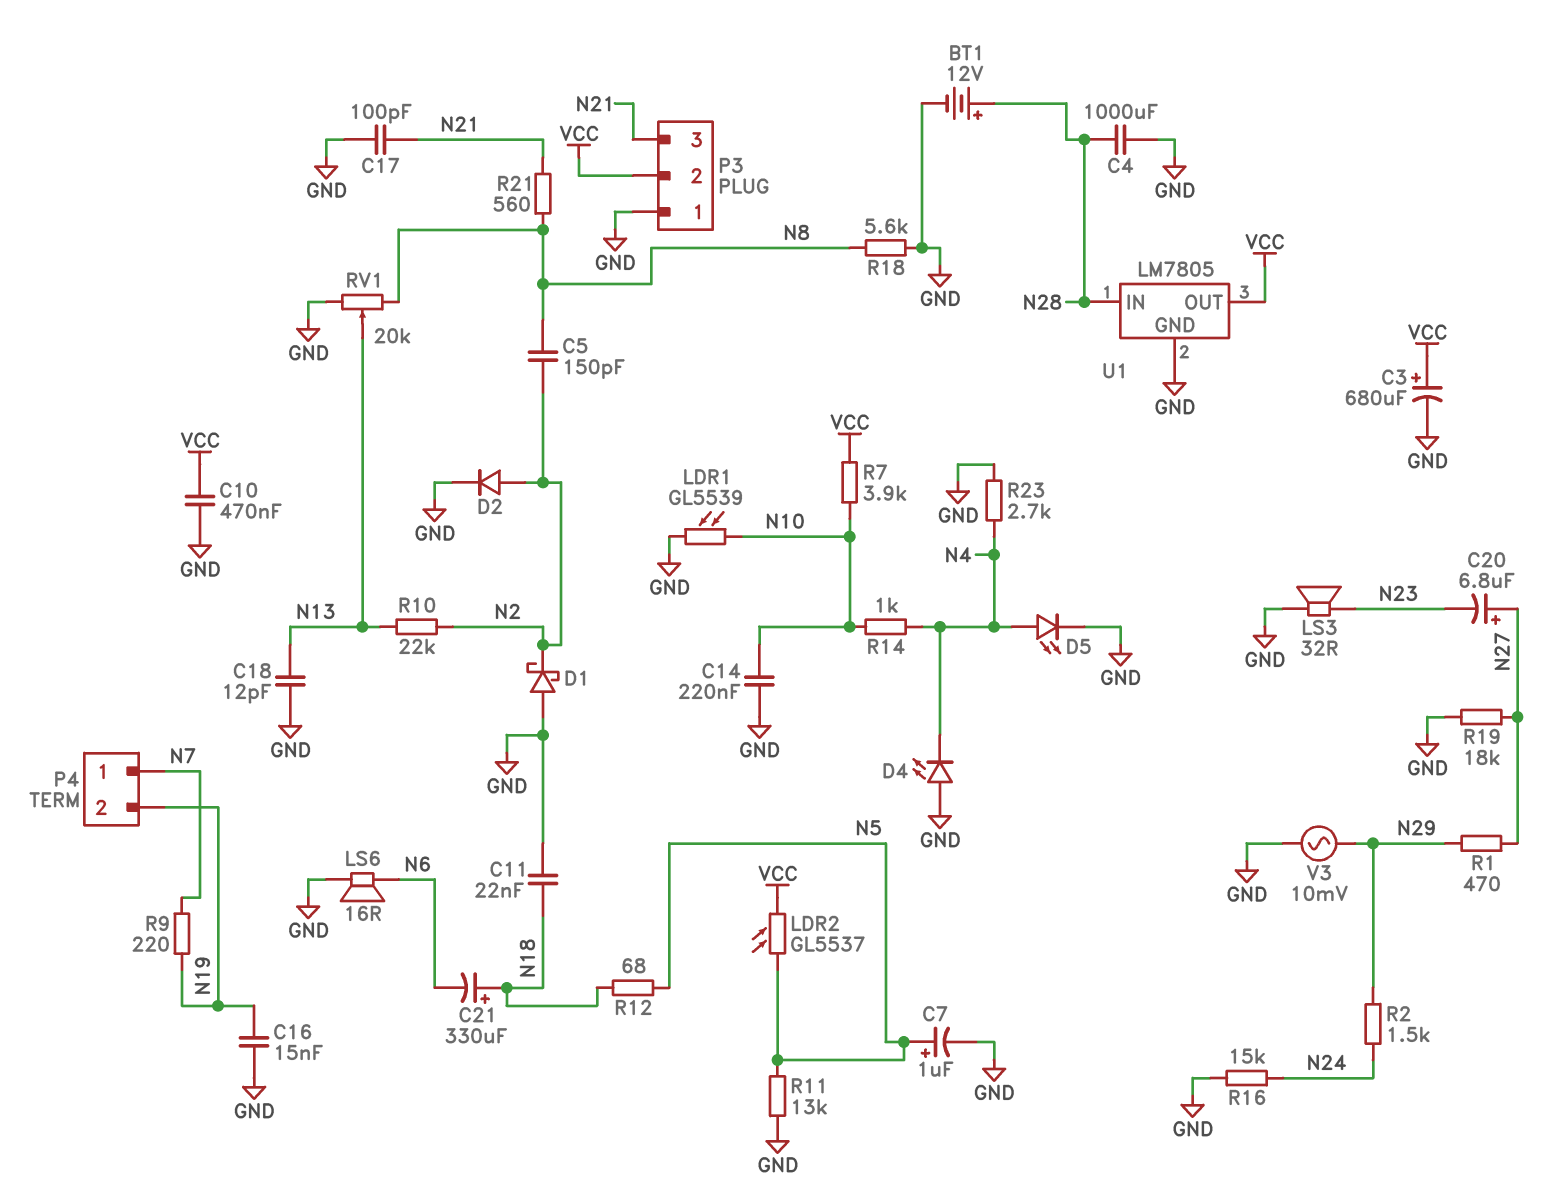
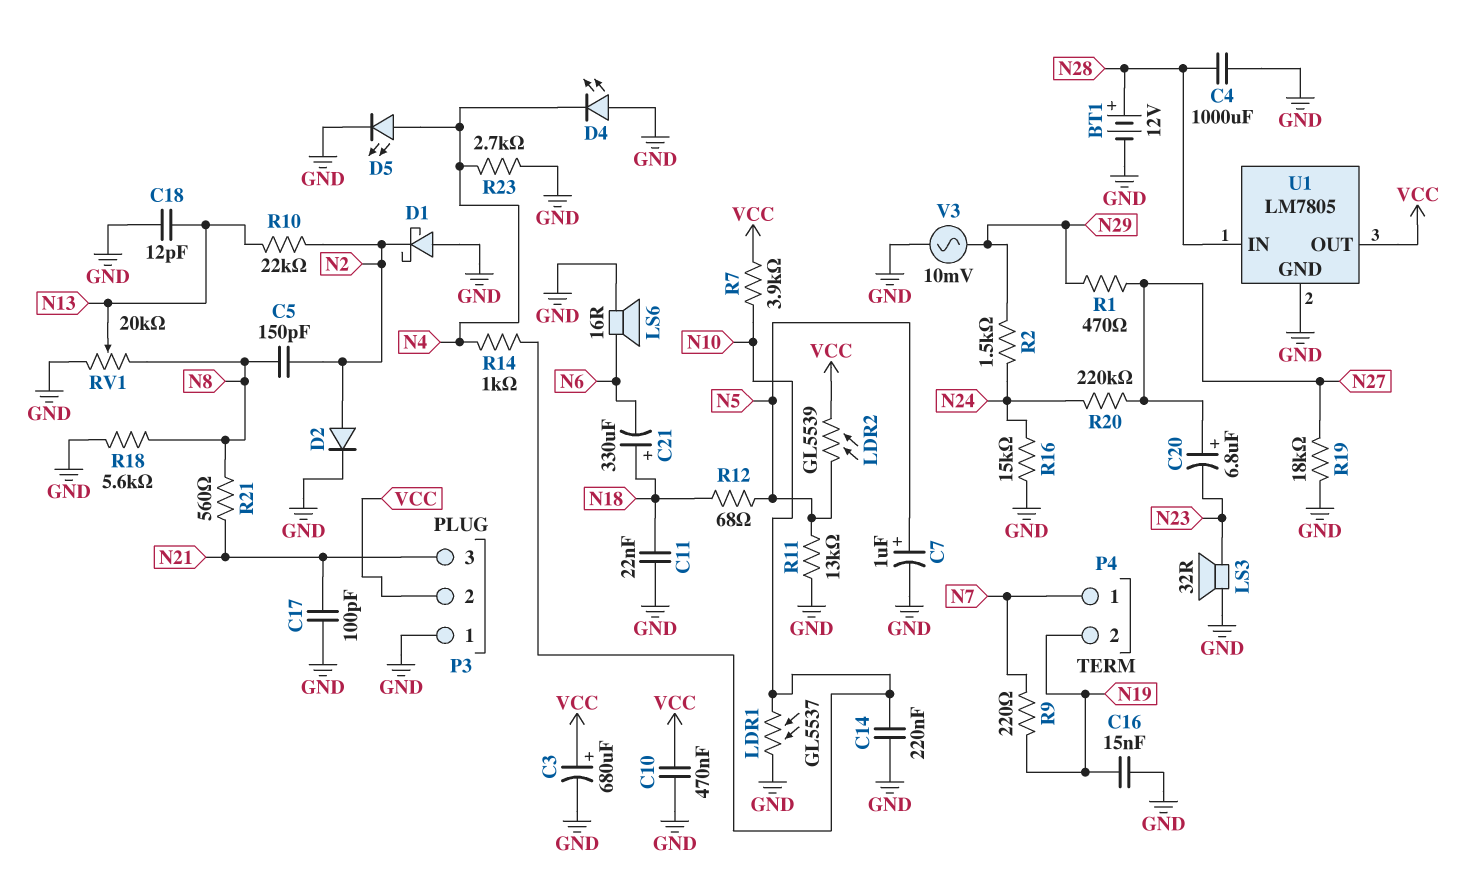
LDR1: GL5539 (GND, N10) -> GL5537 (GND, N10)
LDR2: GL5537 (N5, VCC) -> GL5539 (N5, VCC)
R20: none -> 220k (N24, N27)

